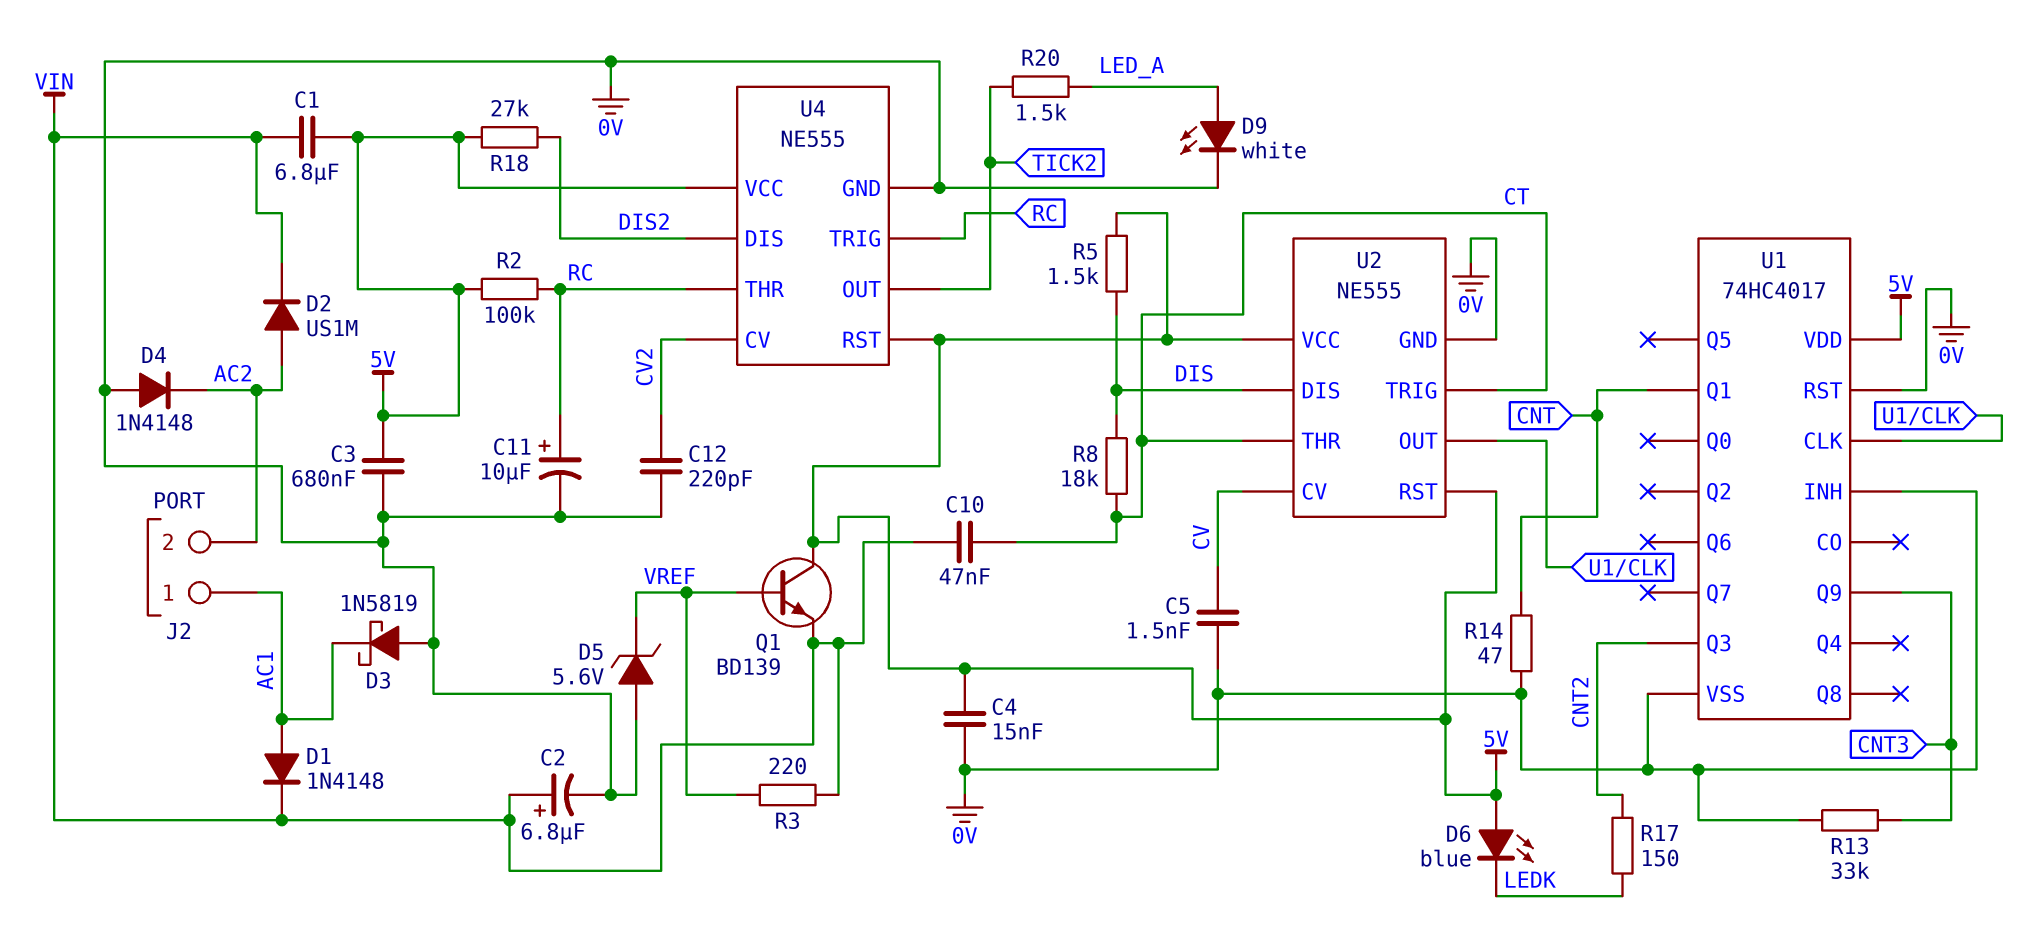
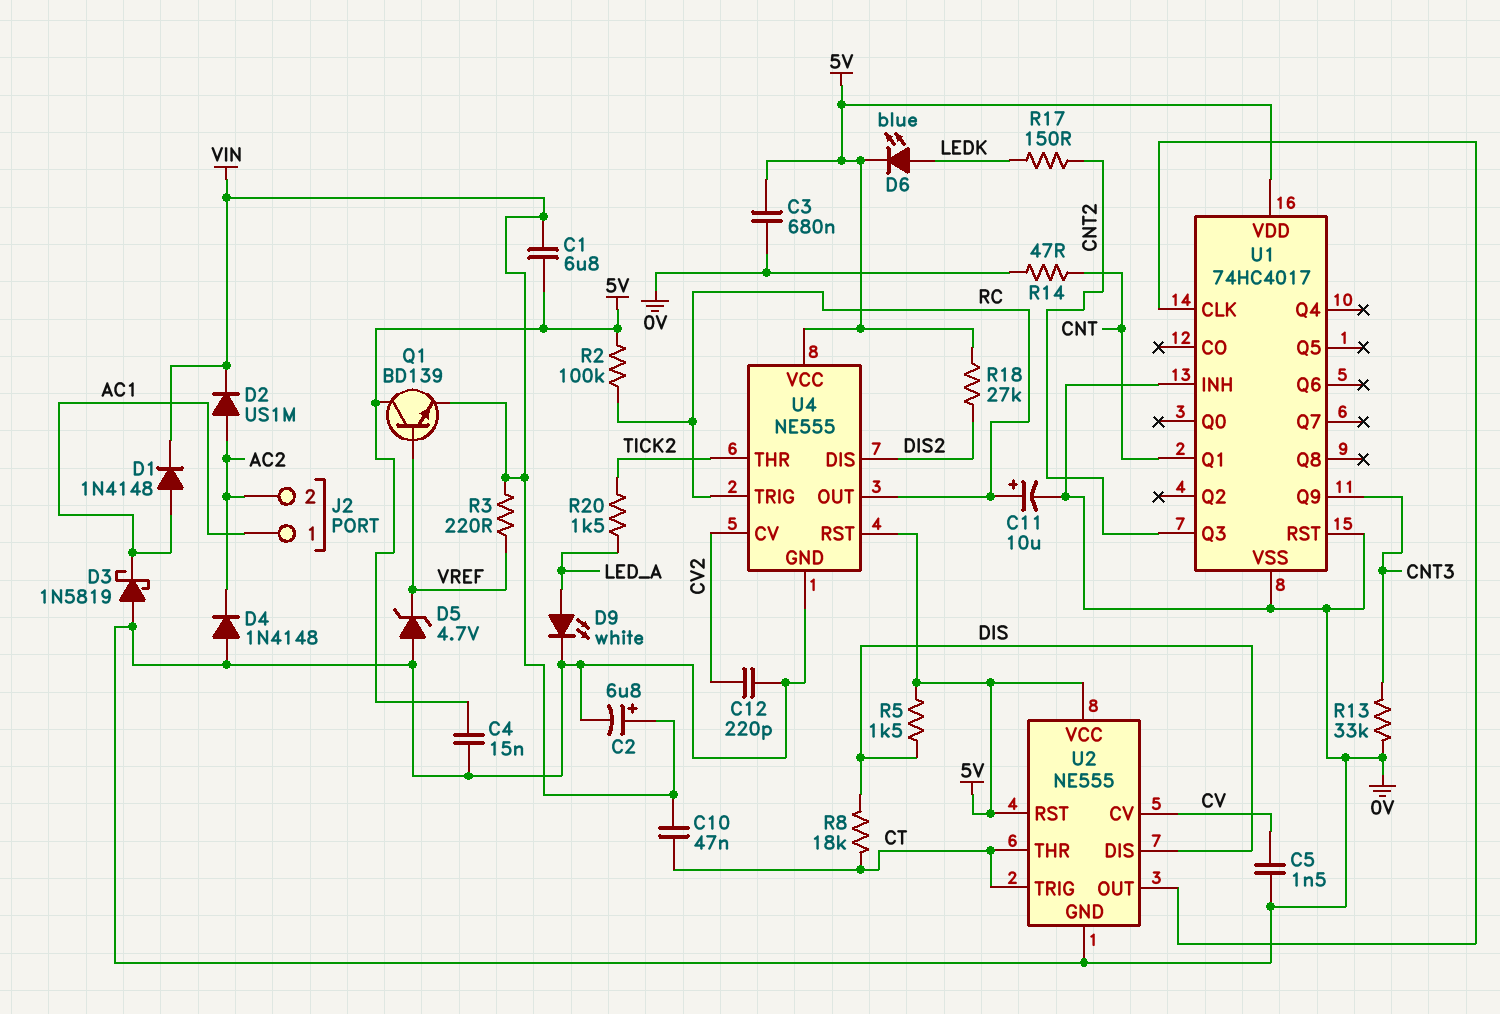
D5: zener 5.6V (A 0V, K VREF) -> zener 4.7V (A 0V, K VREF)
D6: LED blue (A 5V, K LEDK) -> LED blue (A LEDK, K 5V)
U4 pin OUT: TICK2 -> RC
U4 pin THR: RC -> TICK2

